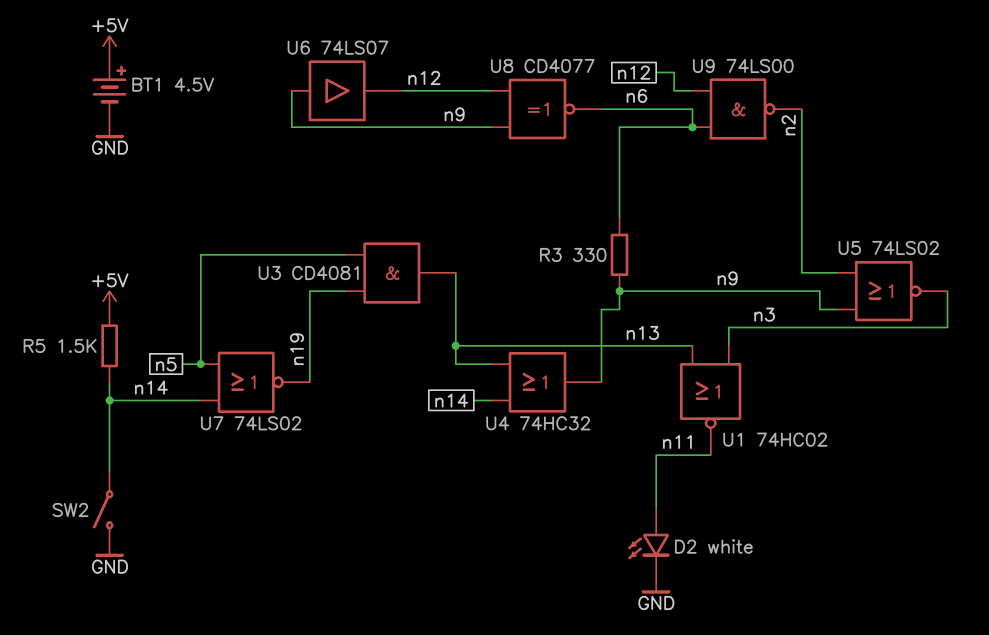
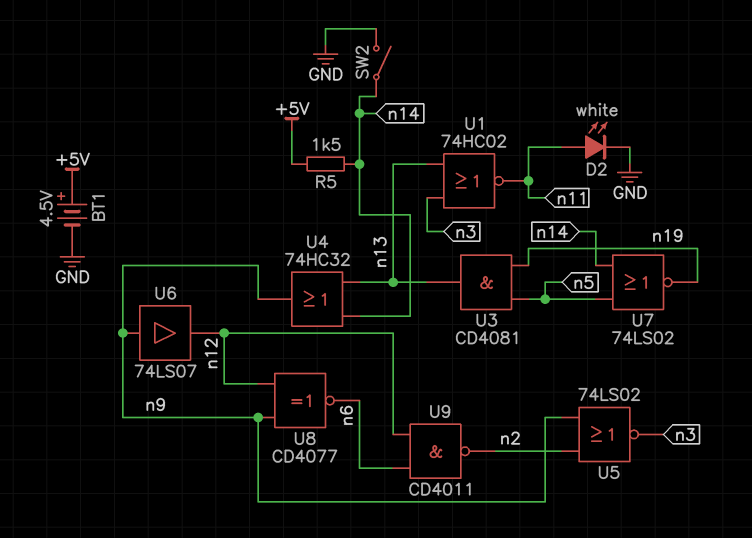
R3: 330 (n6, n9) -> none
U9: NAND 74LS00 (in n6, in n12, out n2) -> NAND CD4011 (in n6, in n12, out n2)

